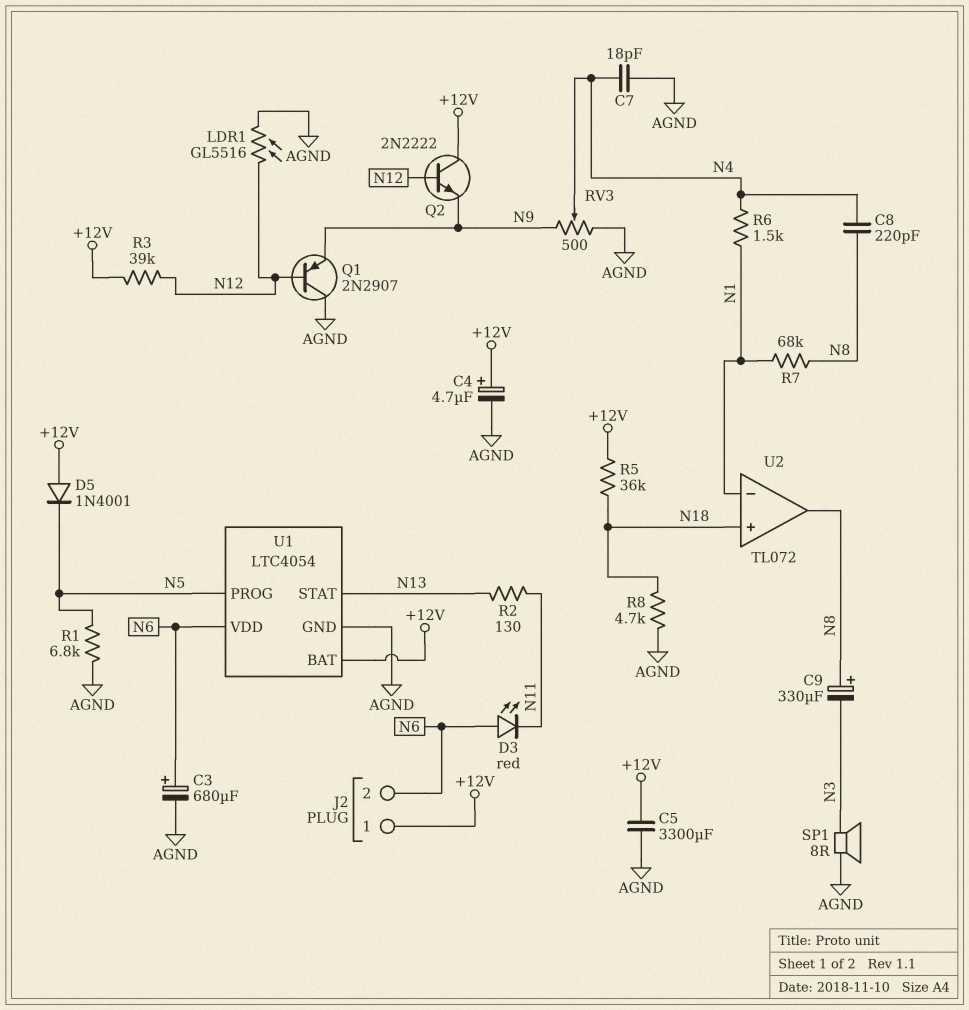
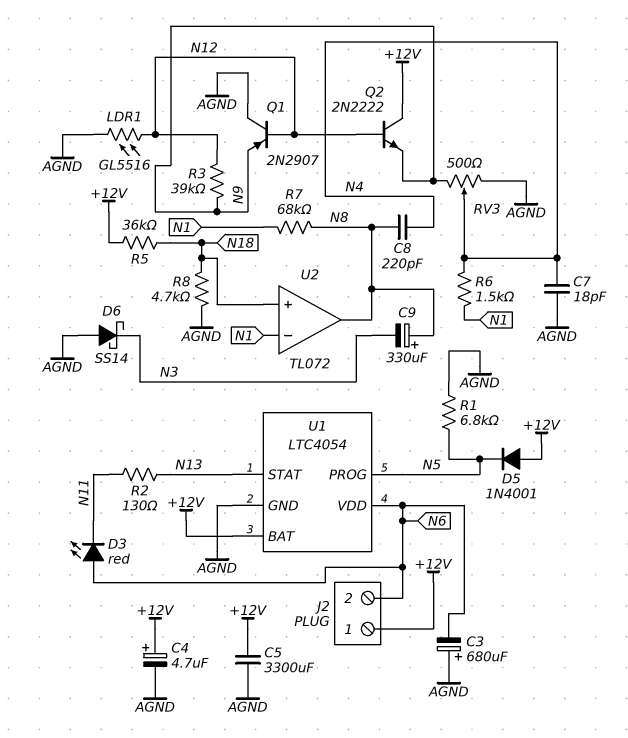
C3: 680uF (plus N6, minus AGND) -> 680uF (plus AGND, minus N6)
D6: none -> schottky SS14 (A AGND, K N3)
R3: 39k (+12V, N12) -> 39k (N9, N12)
SP1: speaker 8R (AGND, N3) -> none

